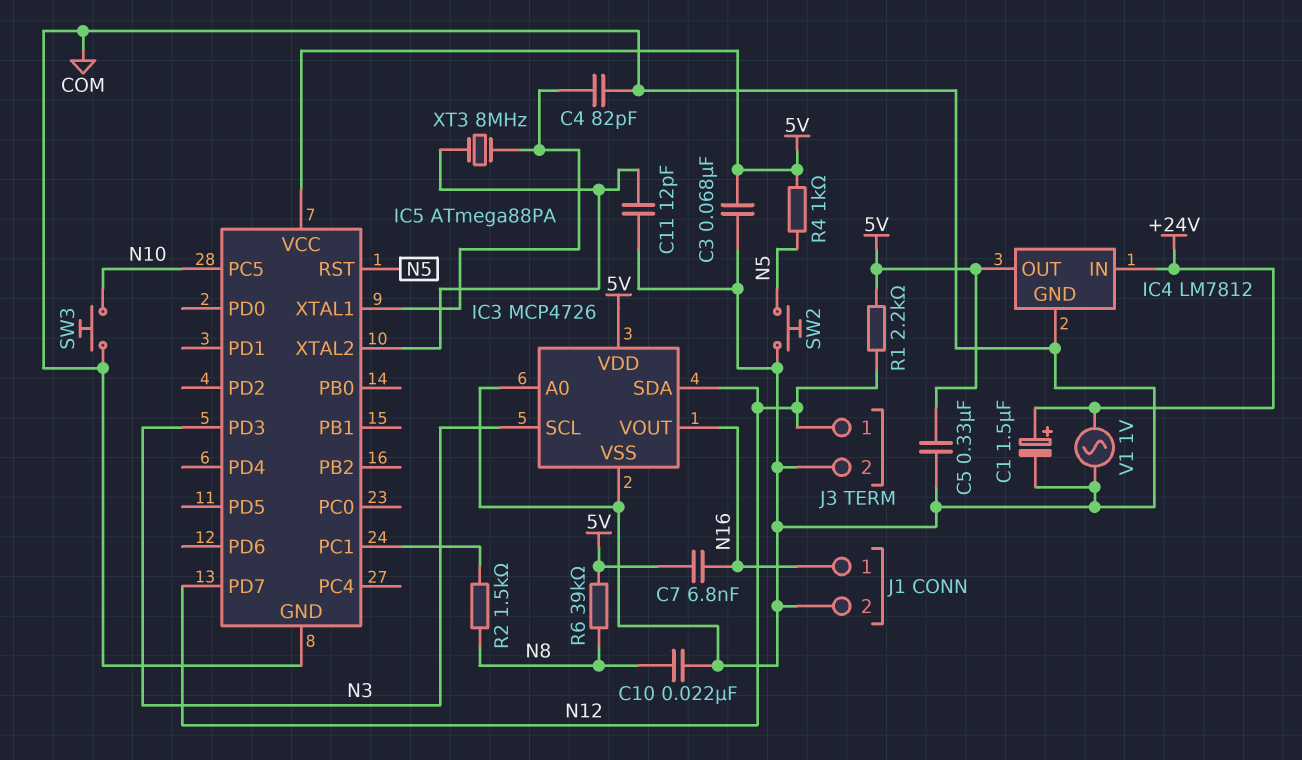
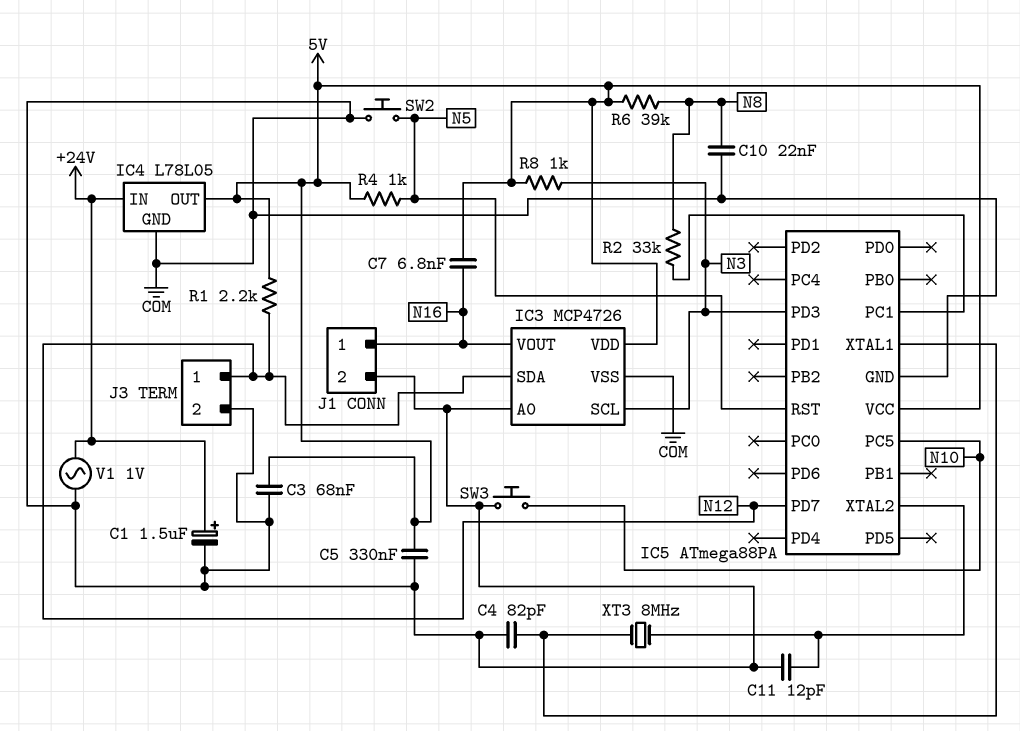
IC4: LM7812 -> L78L05
R2: 1.5k (IC5/PC1, N8) -> 33k (IC5/PC1, N8)
R8: none -> 1k (5V, N3)

